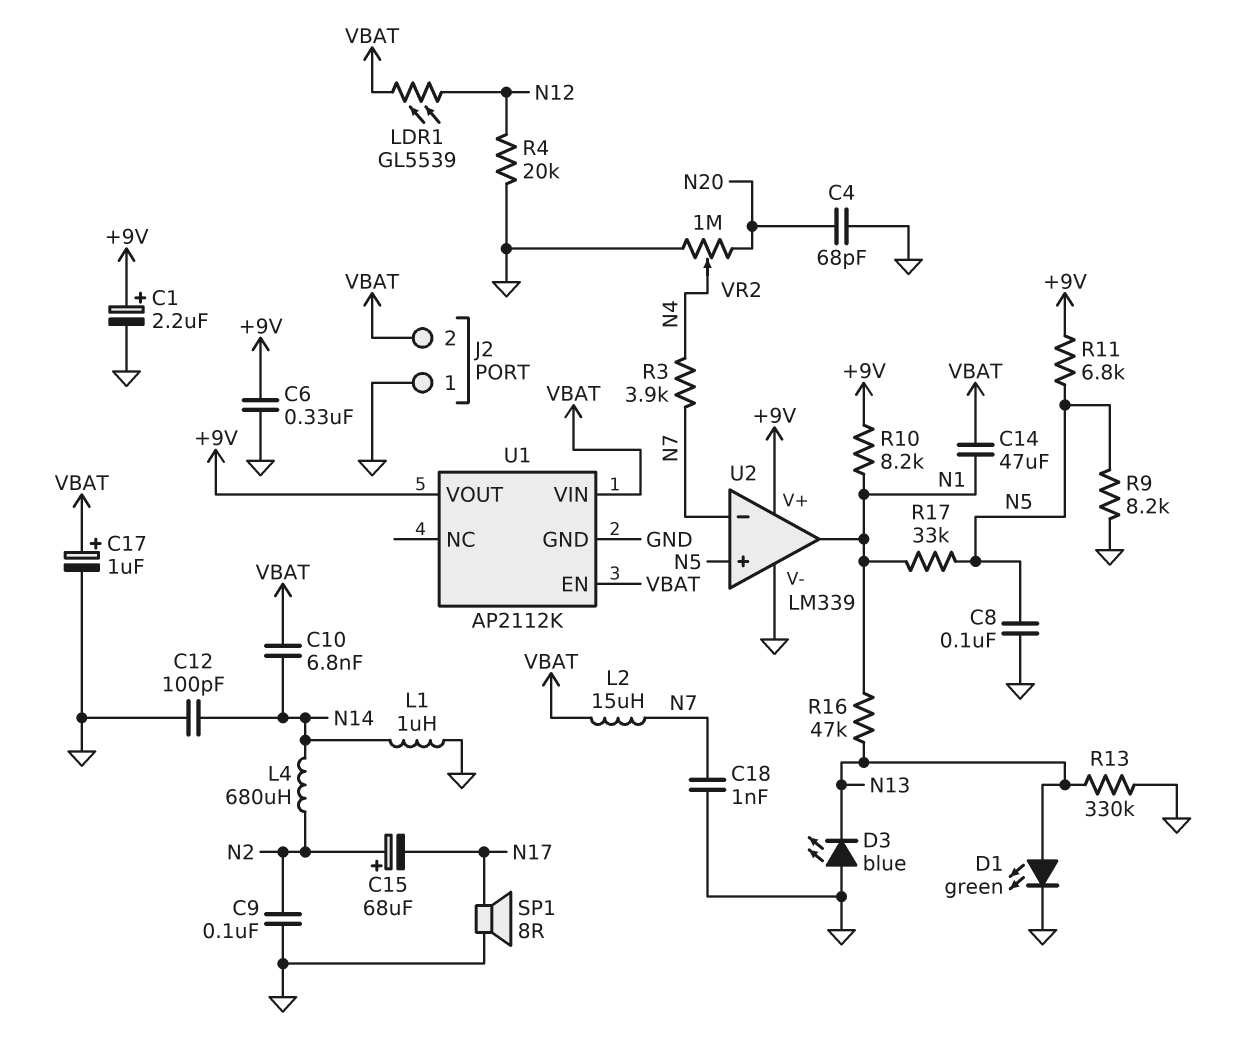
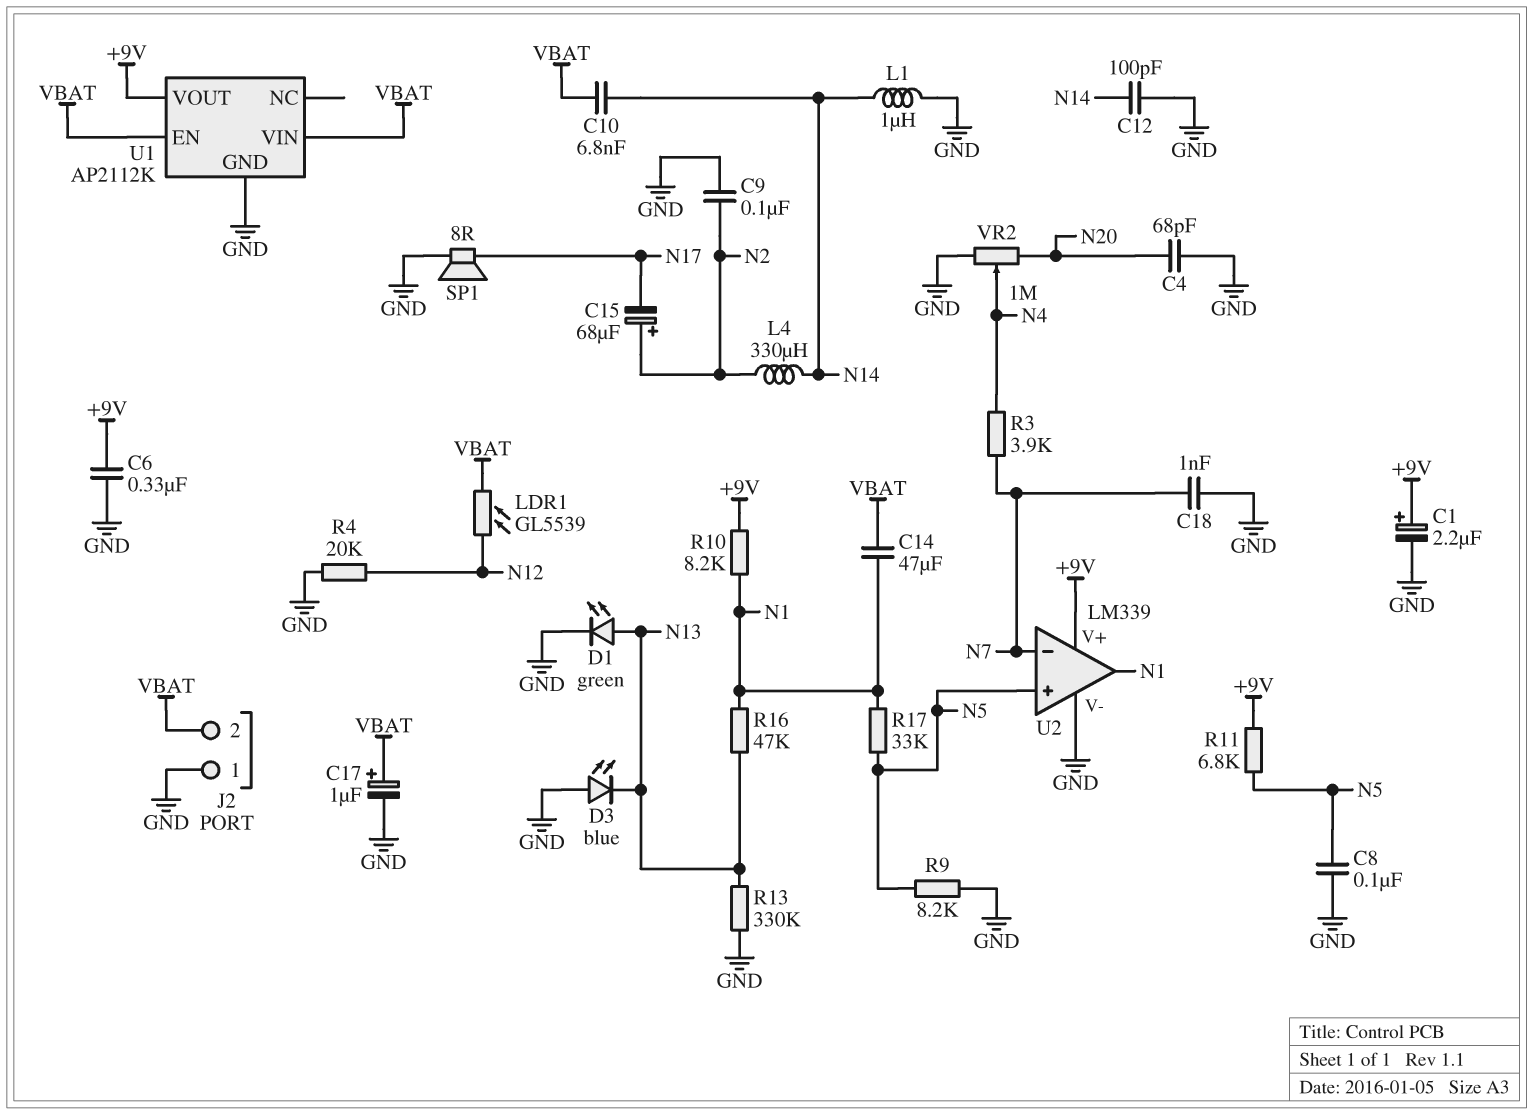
L2: 15uH (N7, VBAT) -> none
L4: 680uH (N2, N14) -> 330uH (N2, N14)

